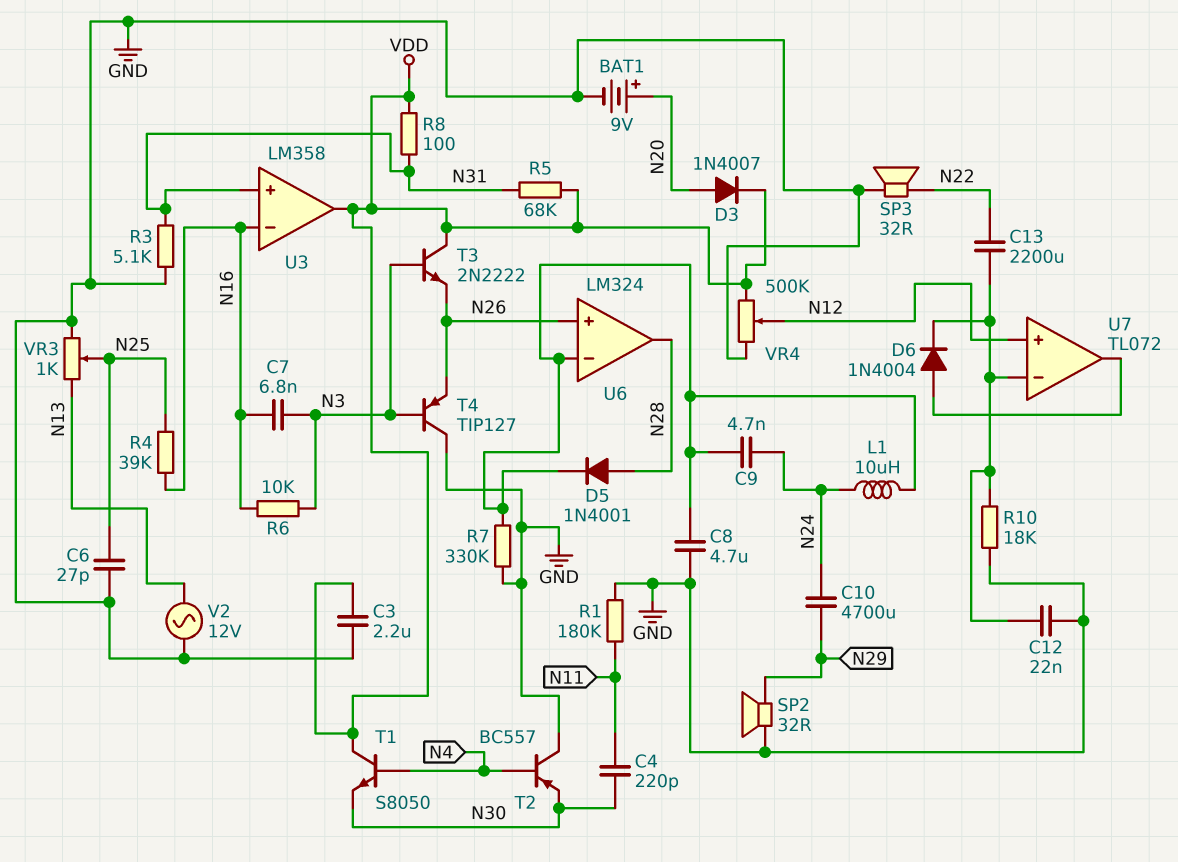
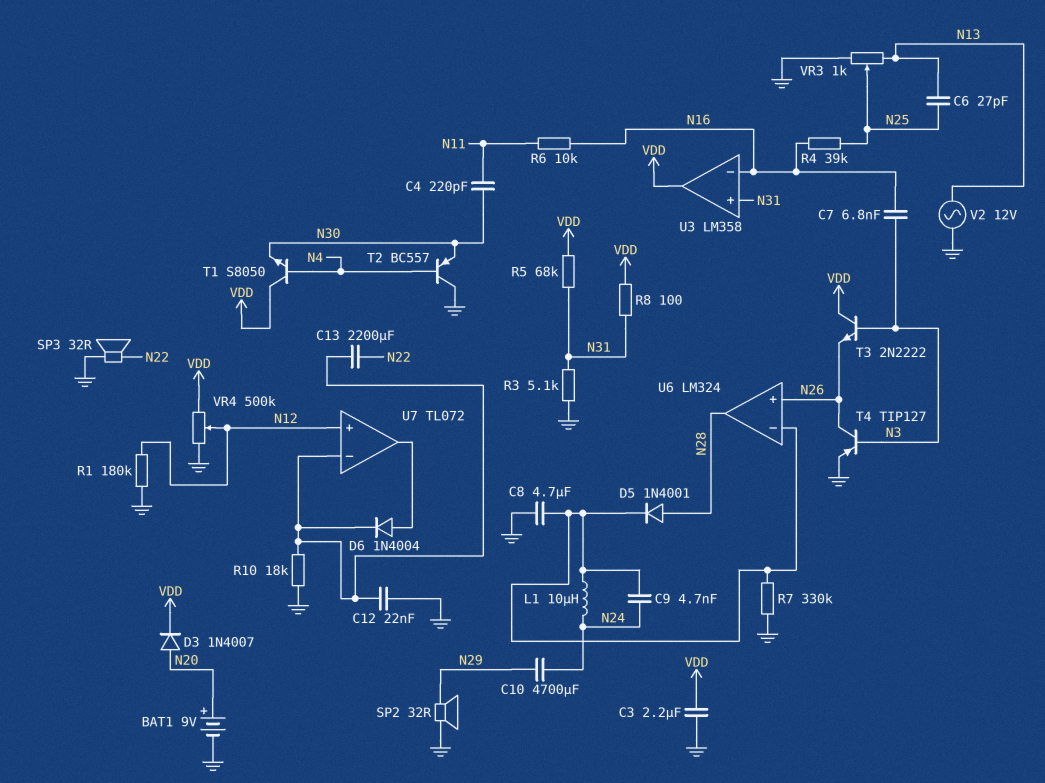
C6: 27pF (GND, N25) -> 27pF (N13, N25)
R1: 180k (GND, N11) -> 180k (GND, N12)
R6: 10k (N3, N16) -> 10k (N11, N16)
T4: PNP TIP127 (B N3, C GND, E N26) -> PNP TIP127 (B N3, C N26, E GND)

